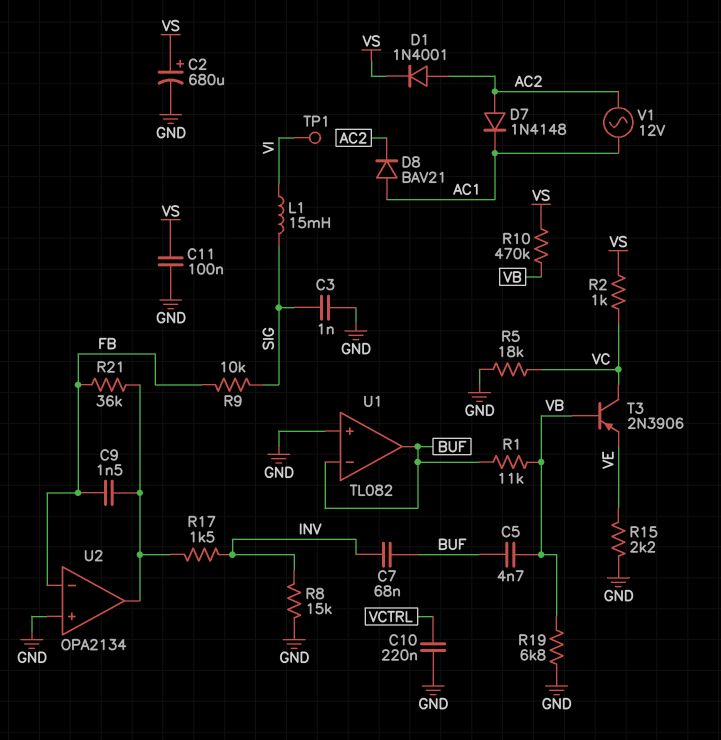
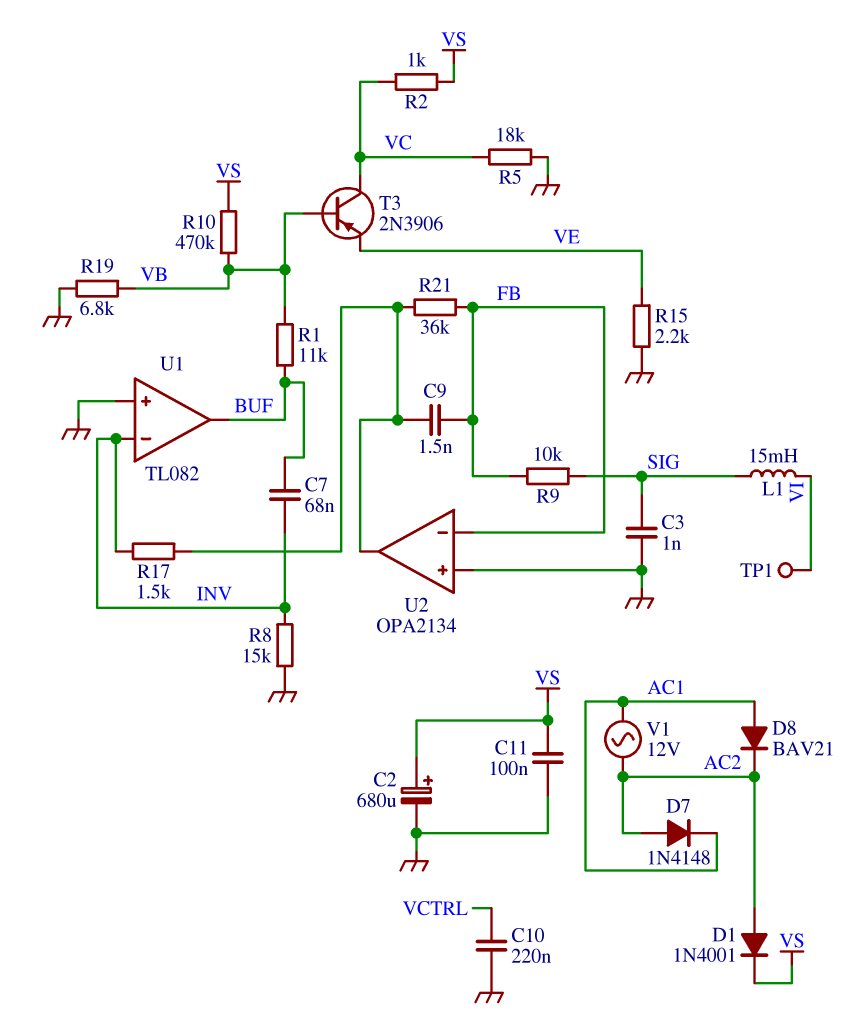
C5: 4.7nF (BUF, VB) -> none
U1 pin in-: BUF -> INV

